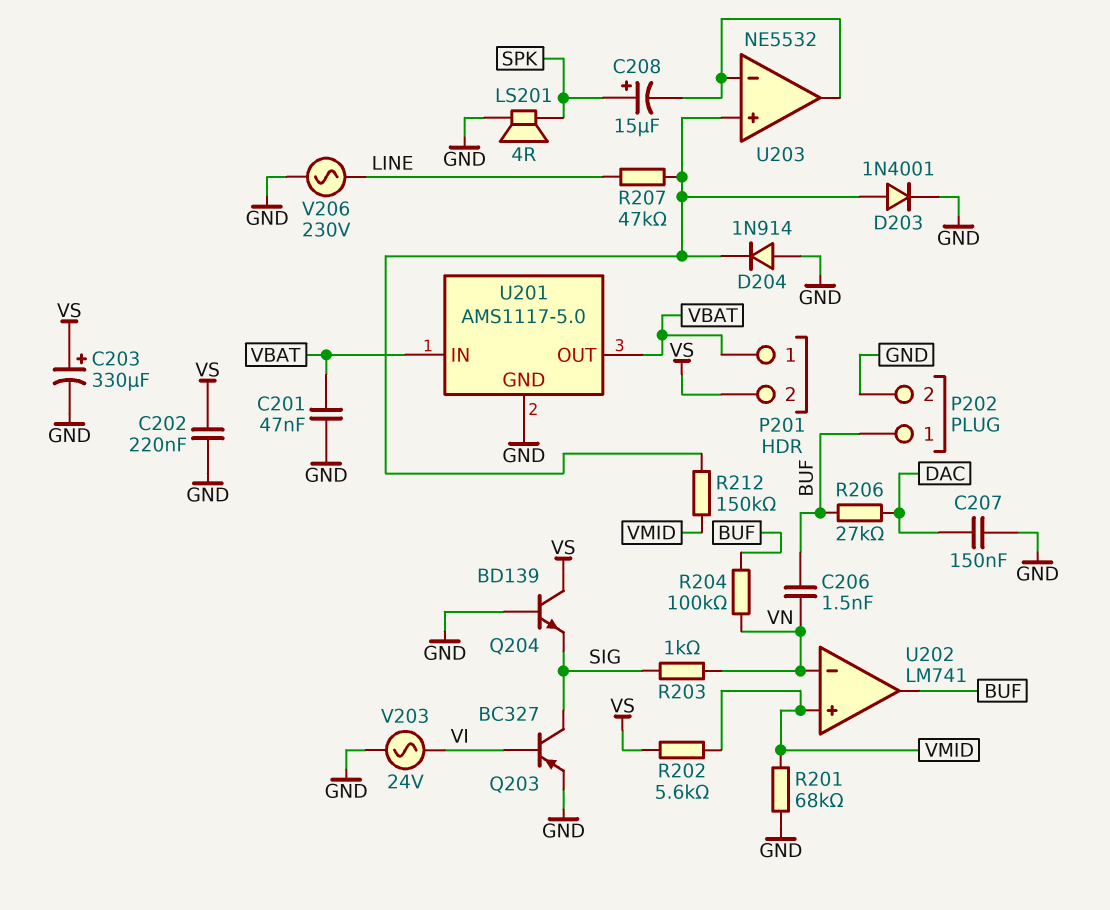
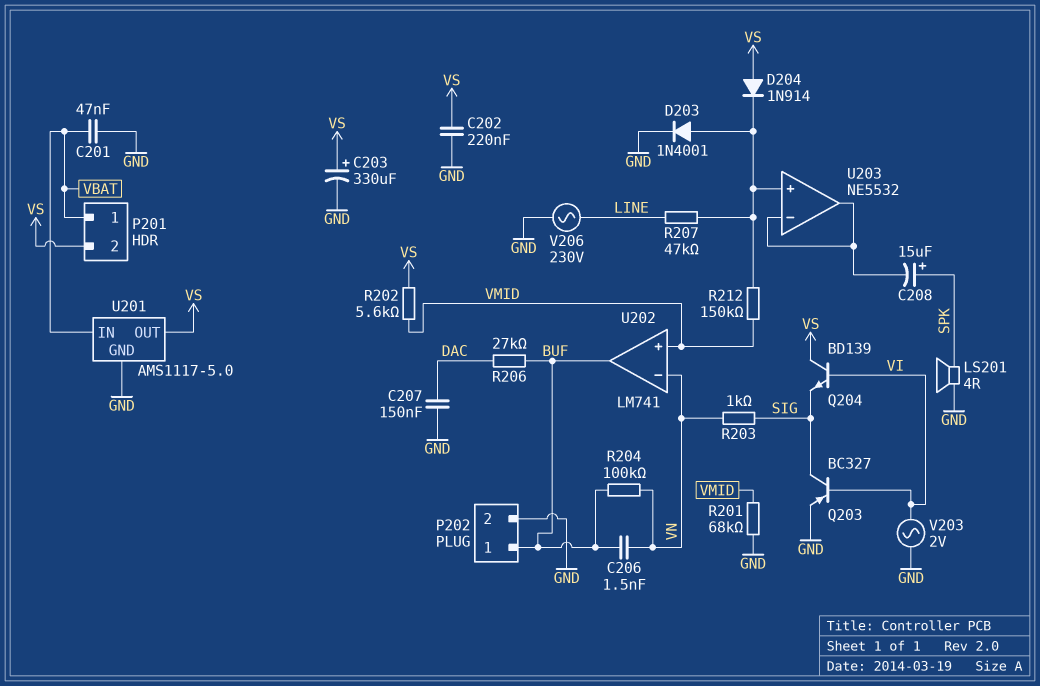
D204: diode 1N914 (A GND, K U203/in+) -> diode 1N914 (A VS, K U203/in+)
Q204: NPN BD139 (B GND, C VS, E SIG) -> NPN BD139 (B VI, C VS, E SIG)
U201 pin OUT: VBAT -> VS
V203: AC 24V (GND, VI) -> AC 2V (GND, VI)

